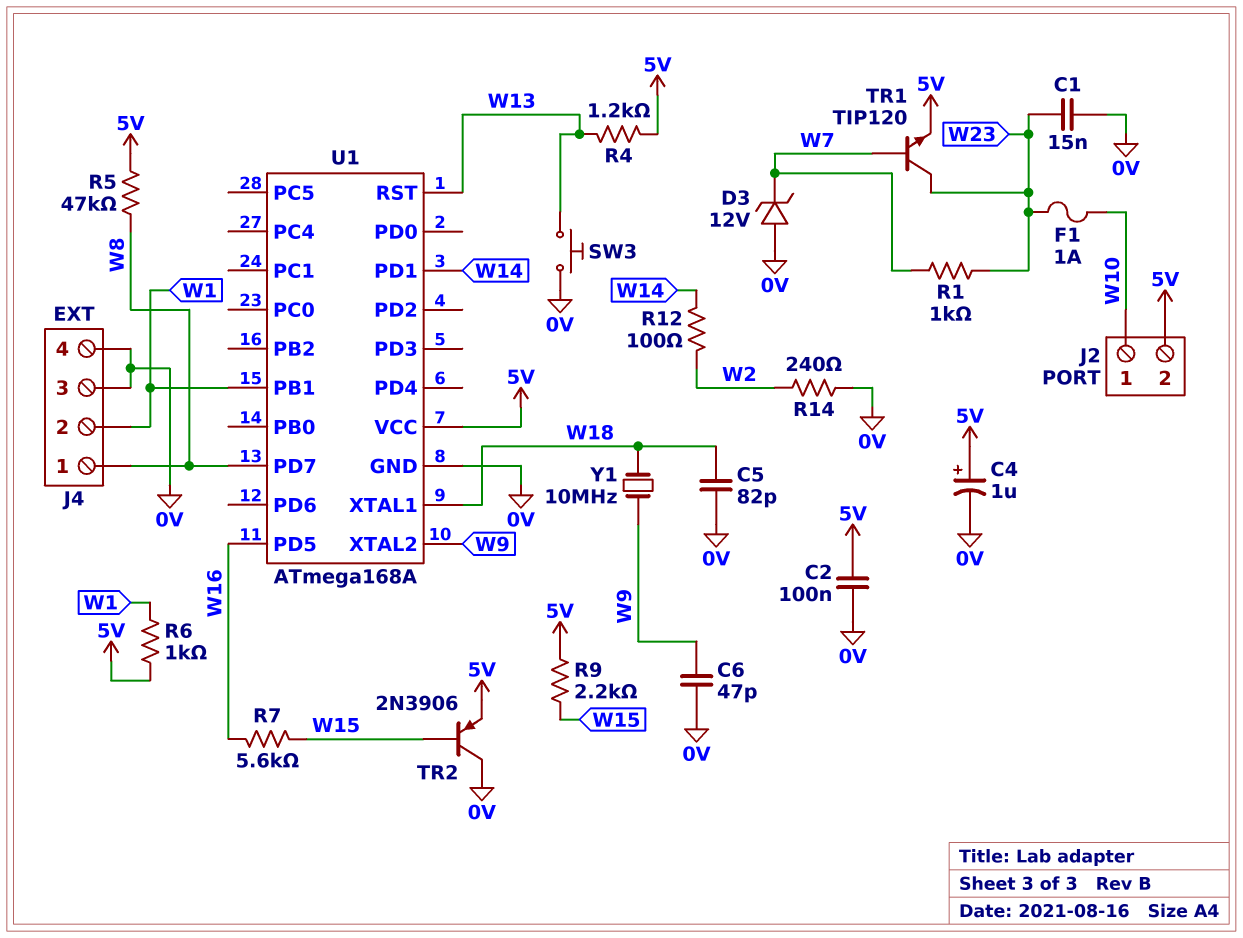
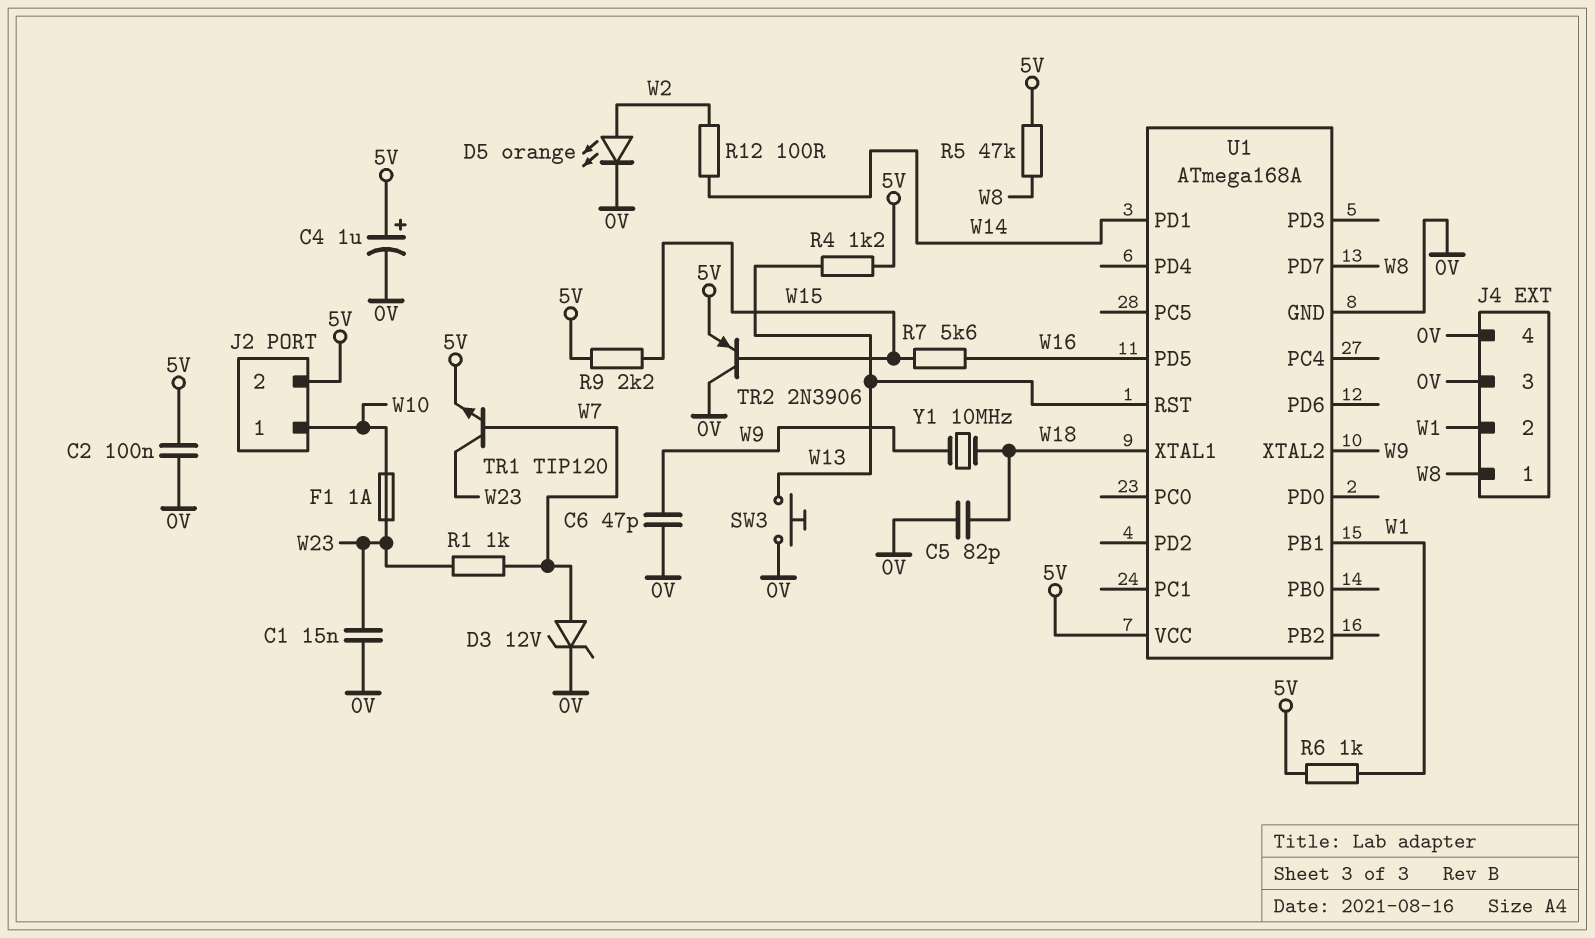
D3: zener 12V (A 0V, K W7) -> zener 12V (A W7, K 0V)
D5: none -> LED orange (A W2, K 0V)
R14: 240 (0V, W2) -> none

